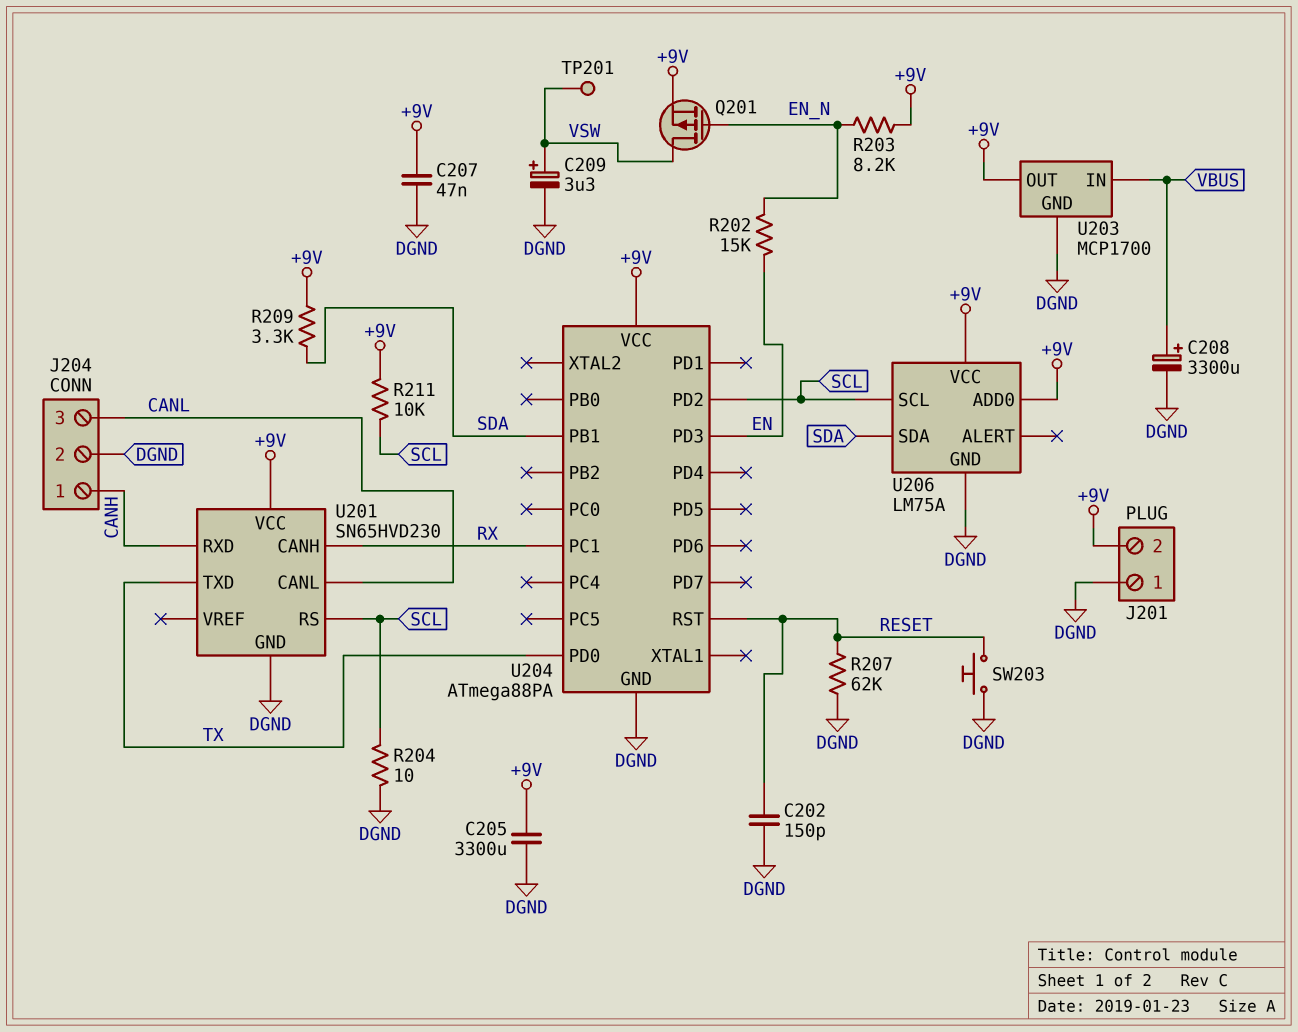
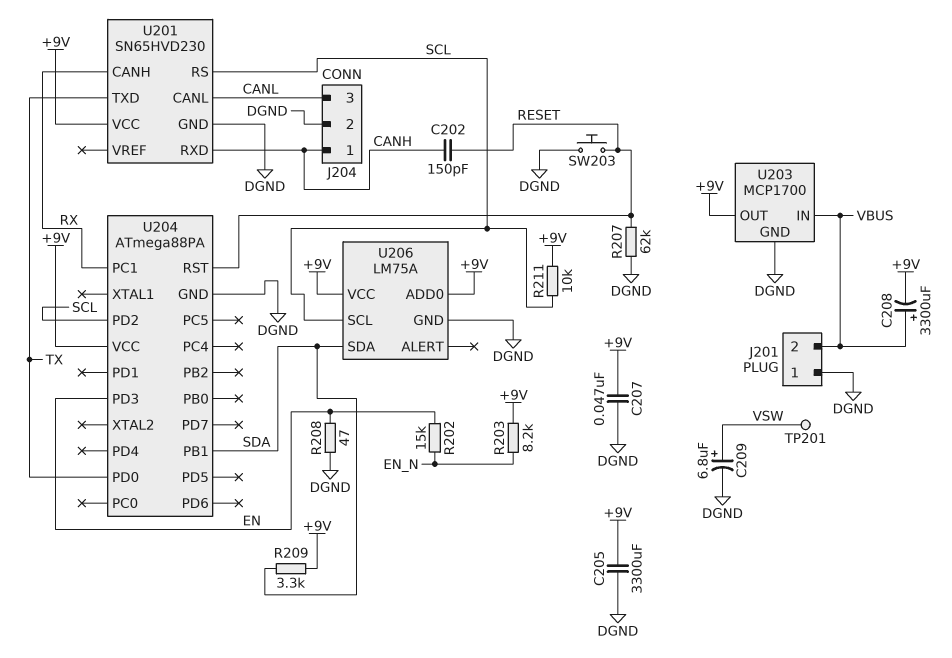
C202: 150pF (DGND, RESET) -> 150pF (CANH, RESET)
C208: 3300uF (plus VBUS, minus DGND) -> 3300uF (plus VBUS, minus +9V)
C209: 3.3uF (plus VSW, minus DGND) -> 6.8uF (plus VSW, minus DGND)
J201 pin 2: +9V -> VBUS
Q201: PMOS (G EN_N, D VSW, S +9V) -> none
R204: 10 (DGND, SCL) -> none
R208: none -> 47 (DGND, EN)

